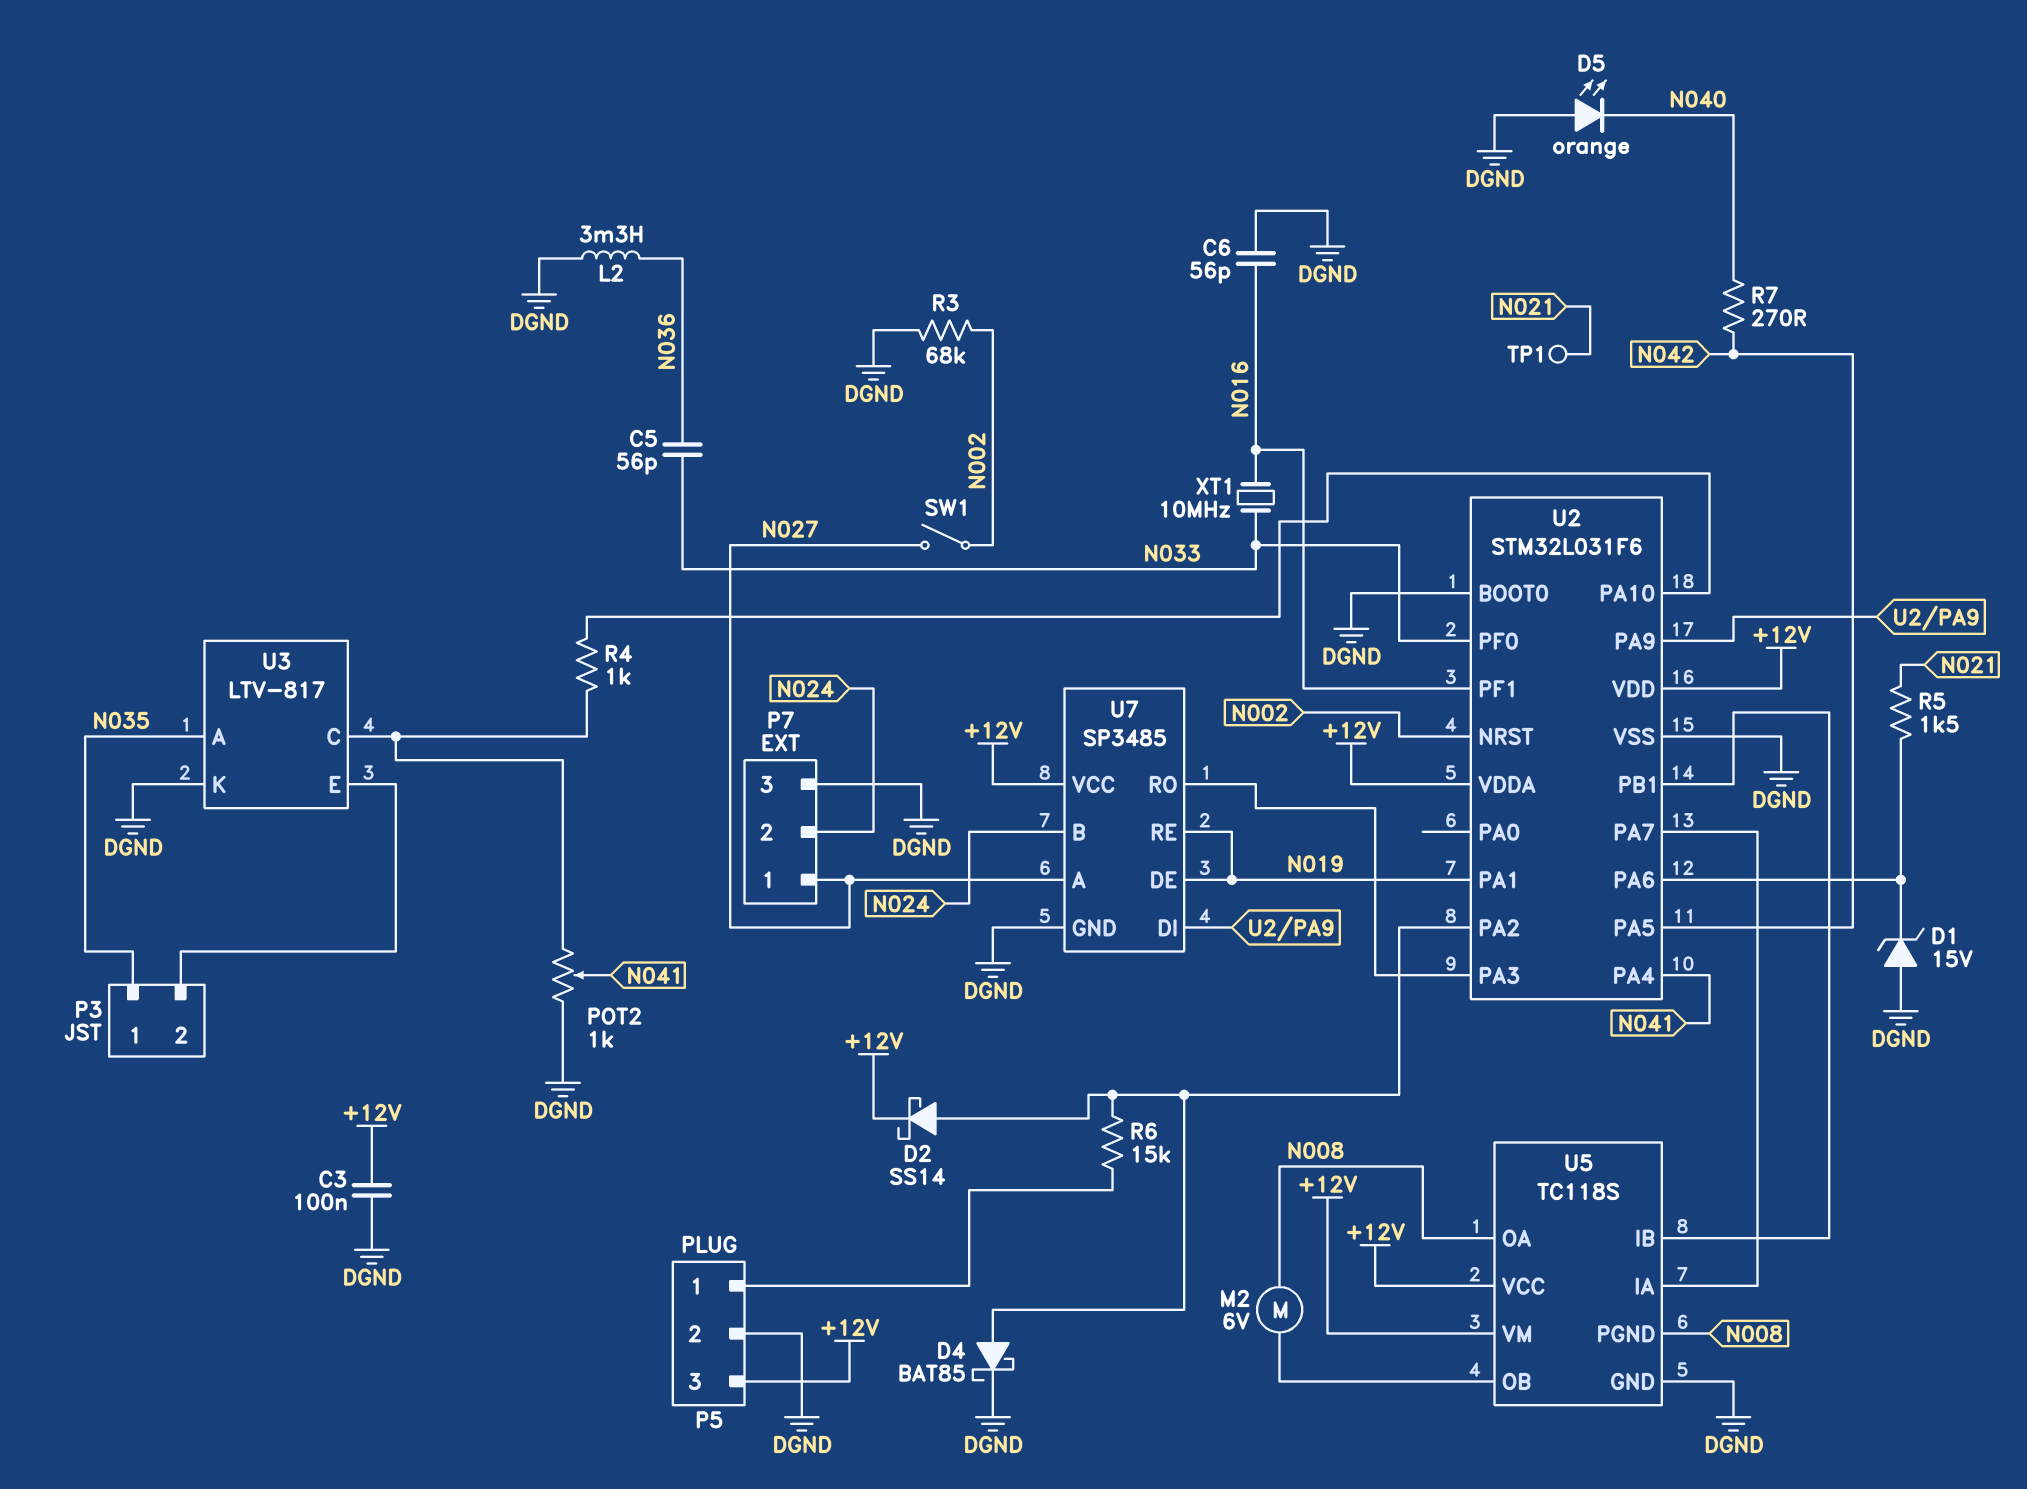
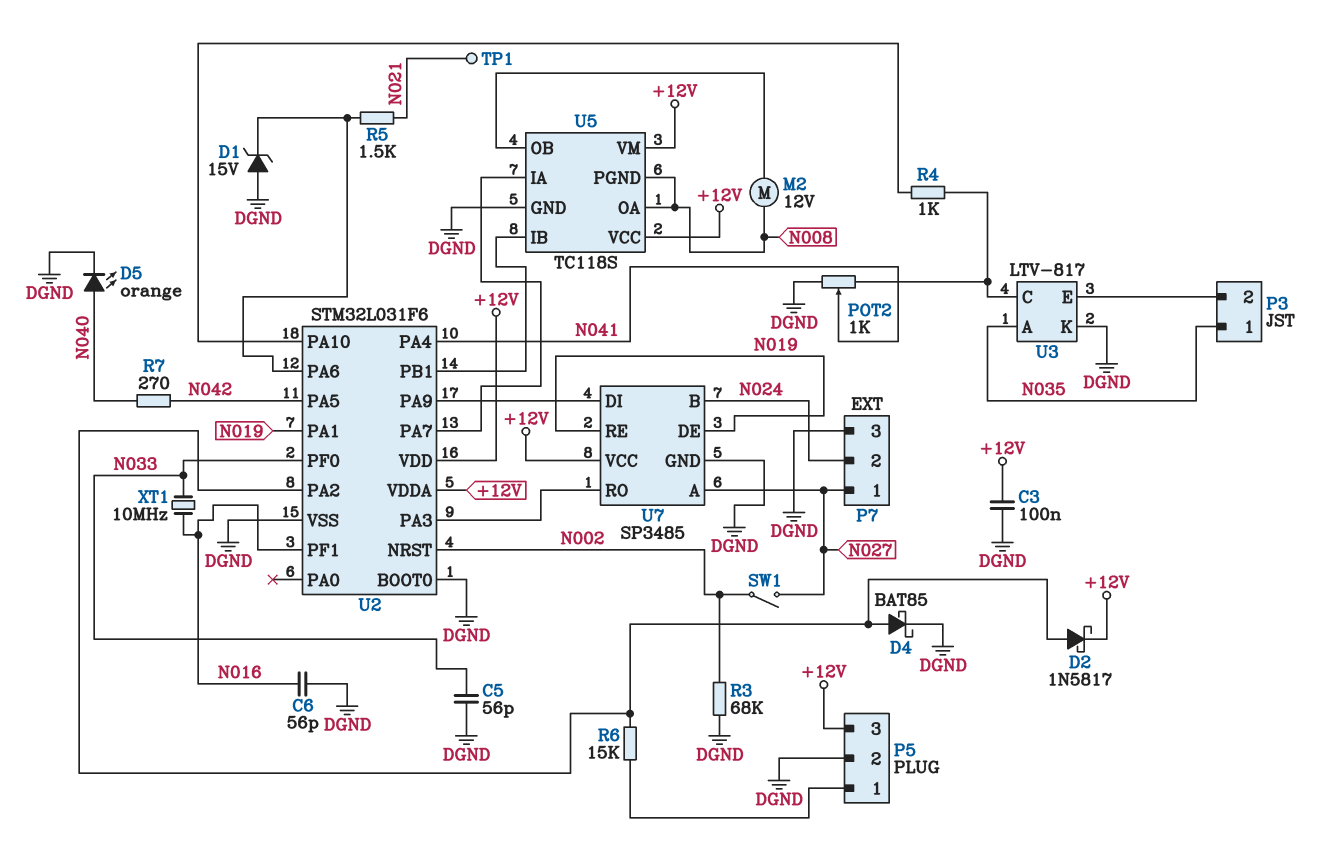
C5: 56pF (N033, N036) -> 56pF (DGND, N033)
D2: schottky SS14 (A U2/PA2, K +12V) -> schottky 1N5817 (A U2/PA2, K +12V)
D5: LED orange (A DGND, K N040) -> LED orange (A N040, K DGND)
L2: 3.3mH (DGND, N036) -> none
M2: motor 6V (N008, U5/OB) -> motor 12V (N008, U5/OB)

